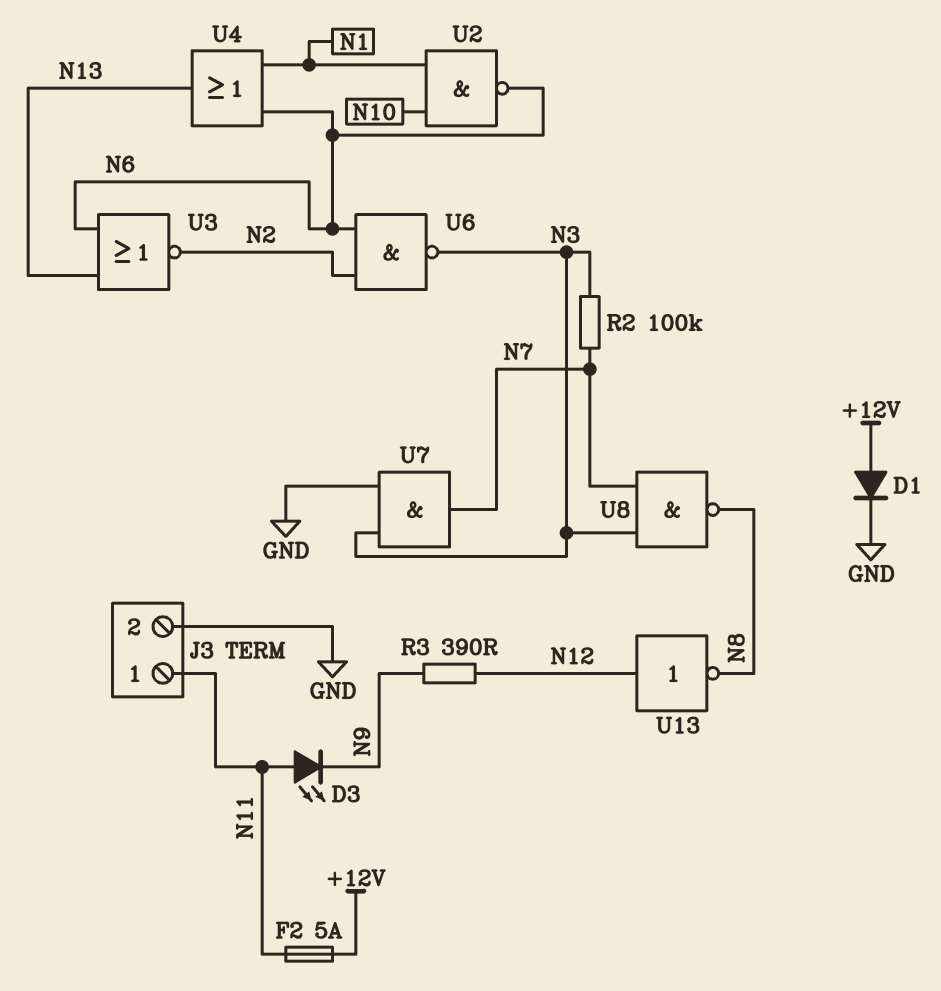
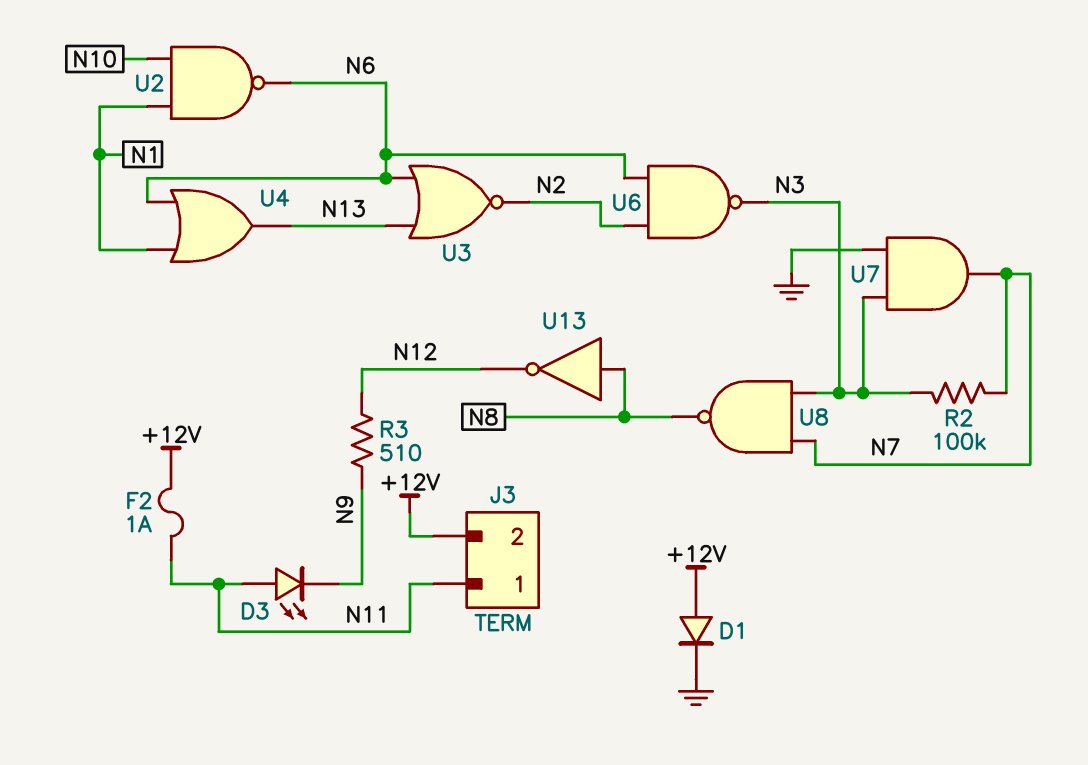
F2: 5A (+12V, N11) -> 1A (+12V, N11)
J3 pin 2: GND -> +12V
R3: 390 (N9, N12) -> 510 (N9, N12)
U13: NOT (in N12, out N8) -> NOT (in N8, out N12)

